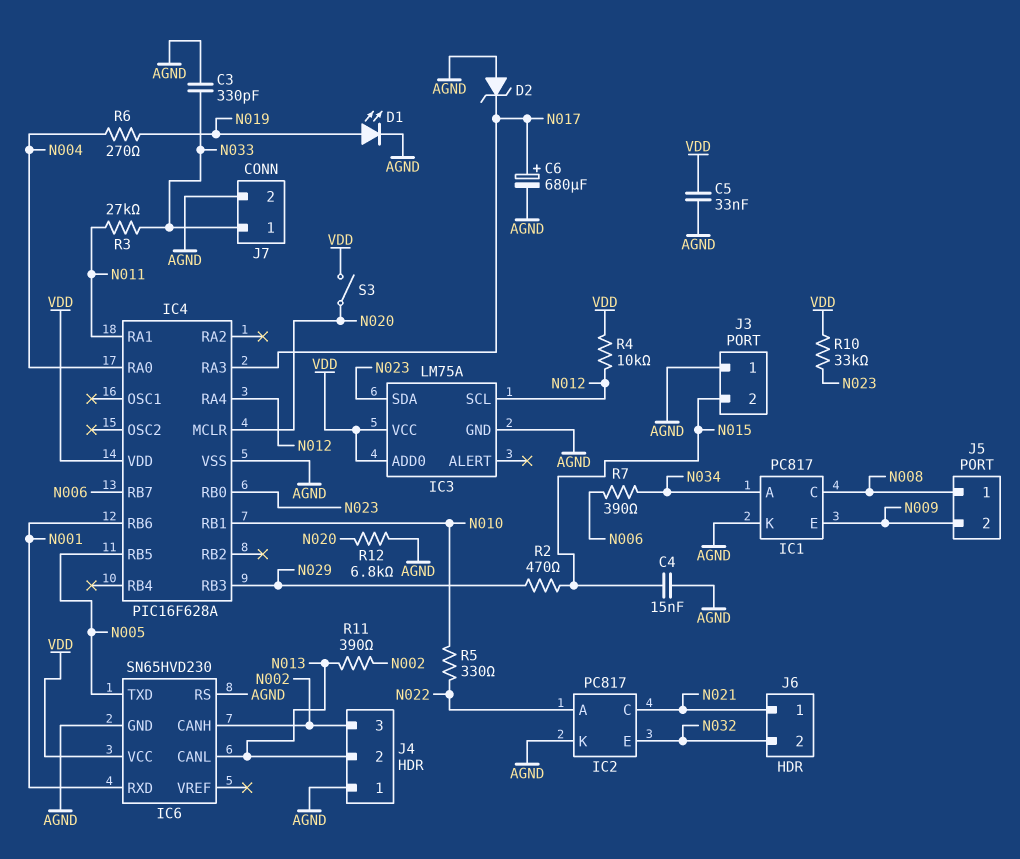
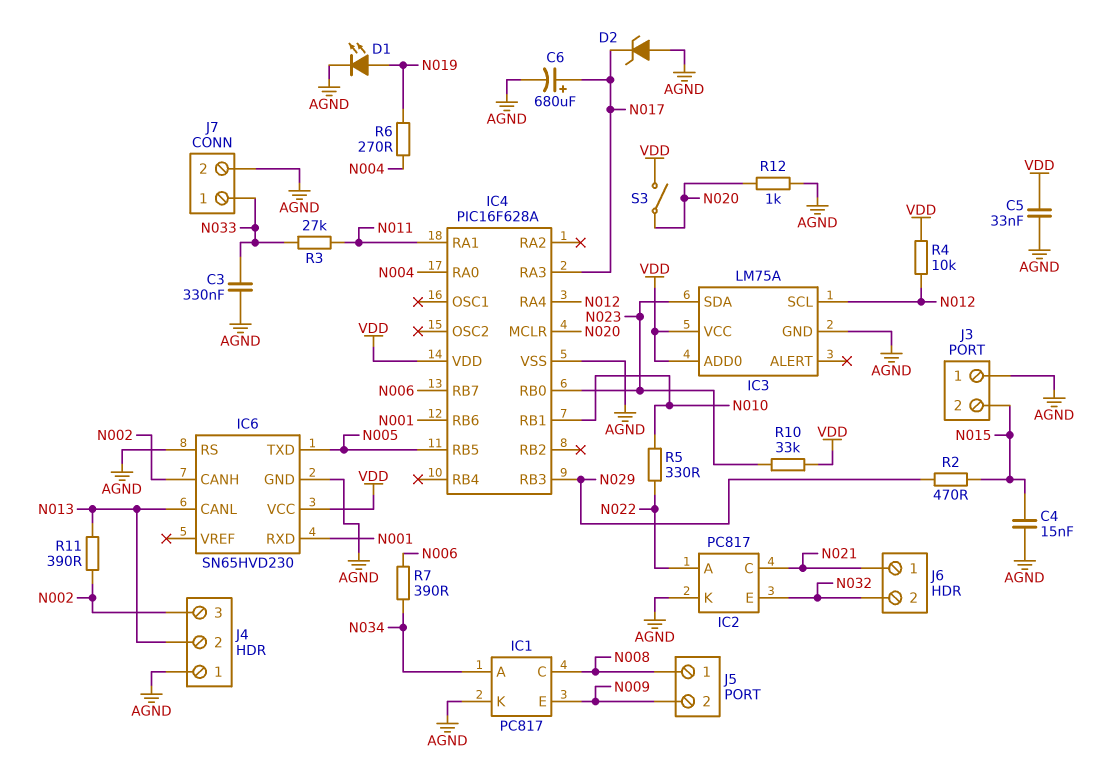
C3: 330pF (AGND, N033) -> 330nF (AGND, N033)
R12: 6.8k (AGND, N020) -> 1k (AGND, N020)

